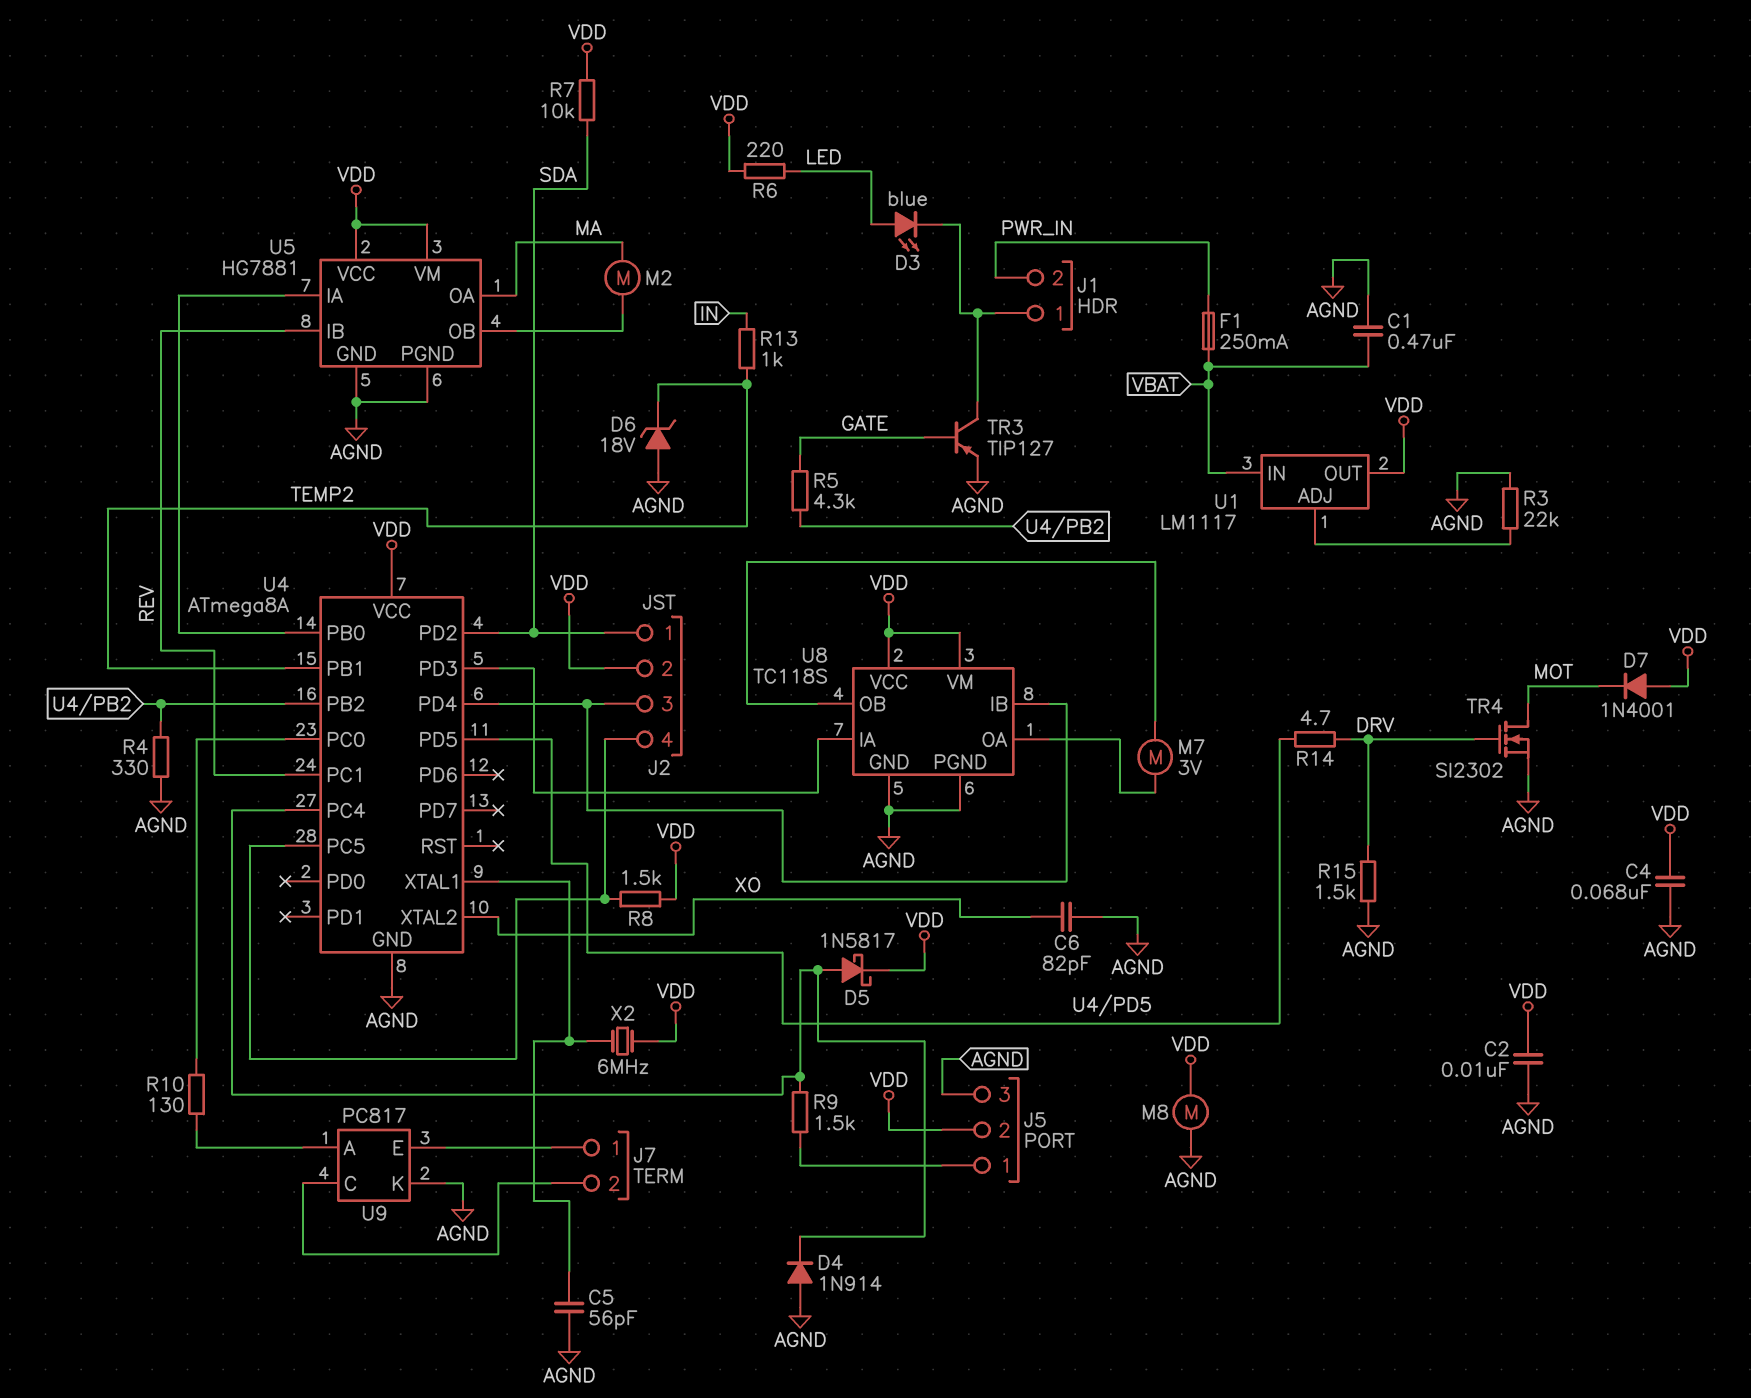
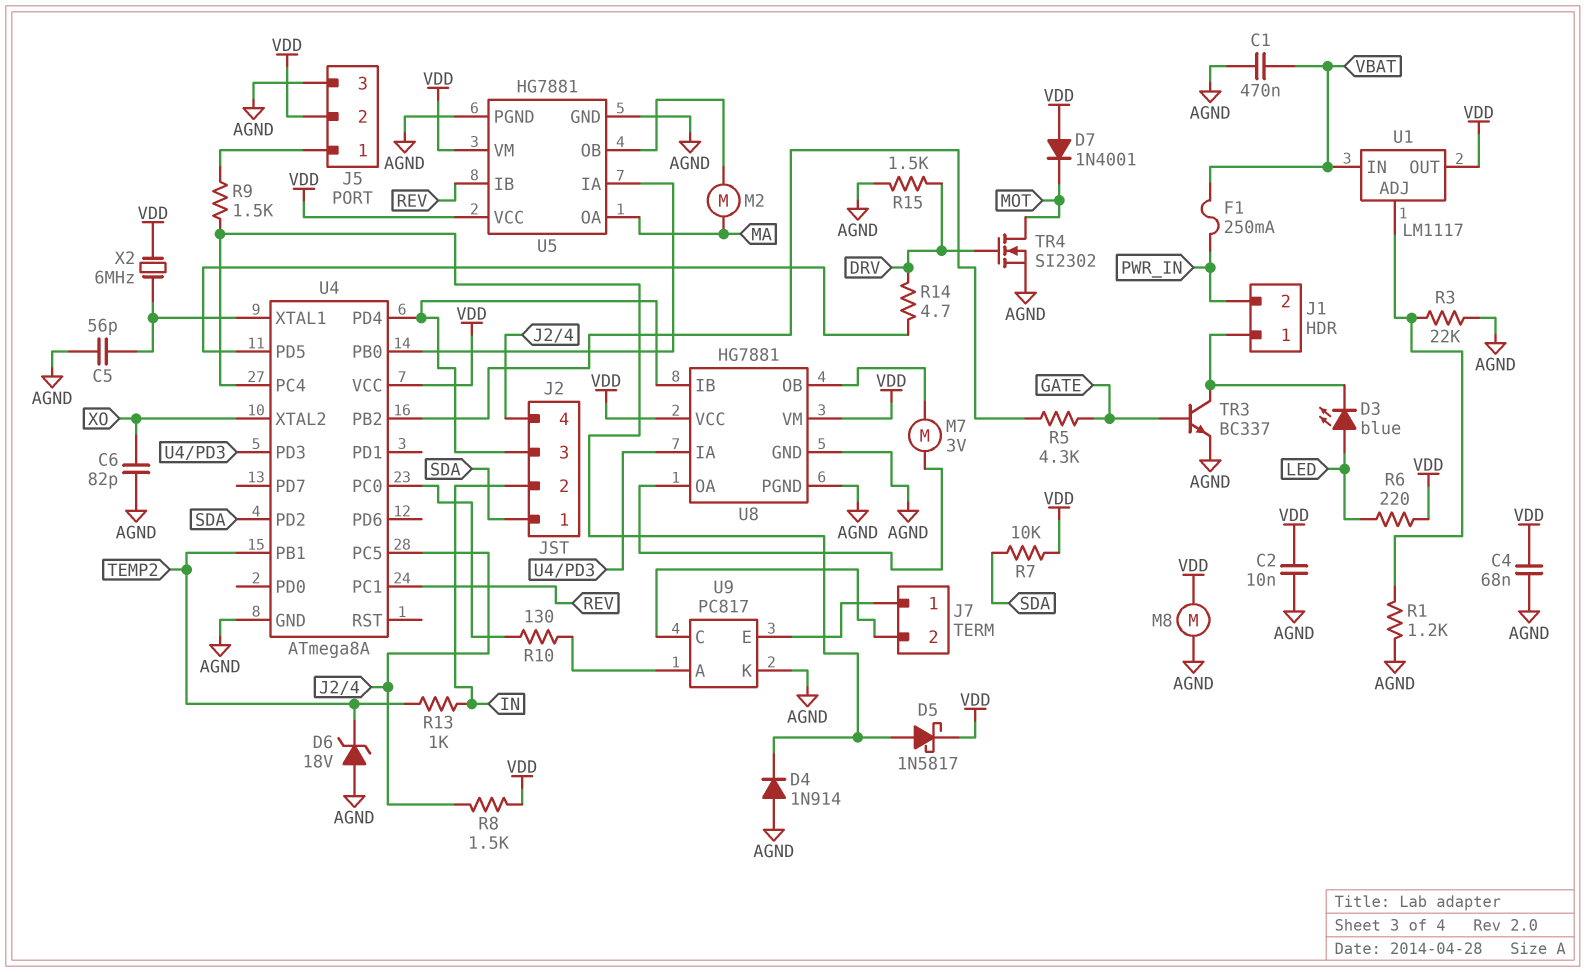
J2 pin 2: VDD -> IN
R1: none -> 1.2k (AGND, U1/ADJ)
R4: 330 (AGND, U4/PB2) -> none
TR3: PNP TIP127 (B GATE, C J1/1, E AGND) -> NPN BC337 (B GATE, C J1/1, E AGND)
U8: TC118S -> HG7881

